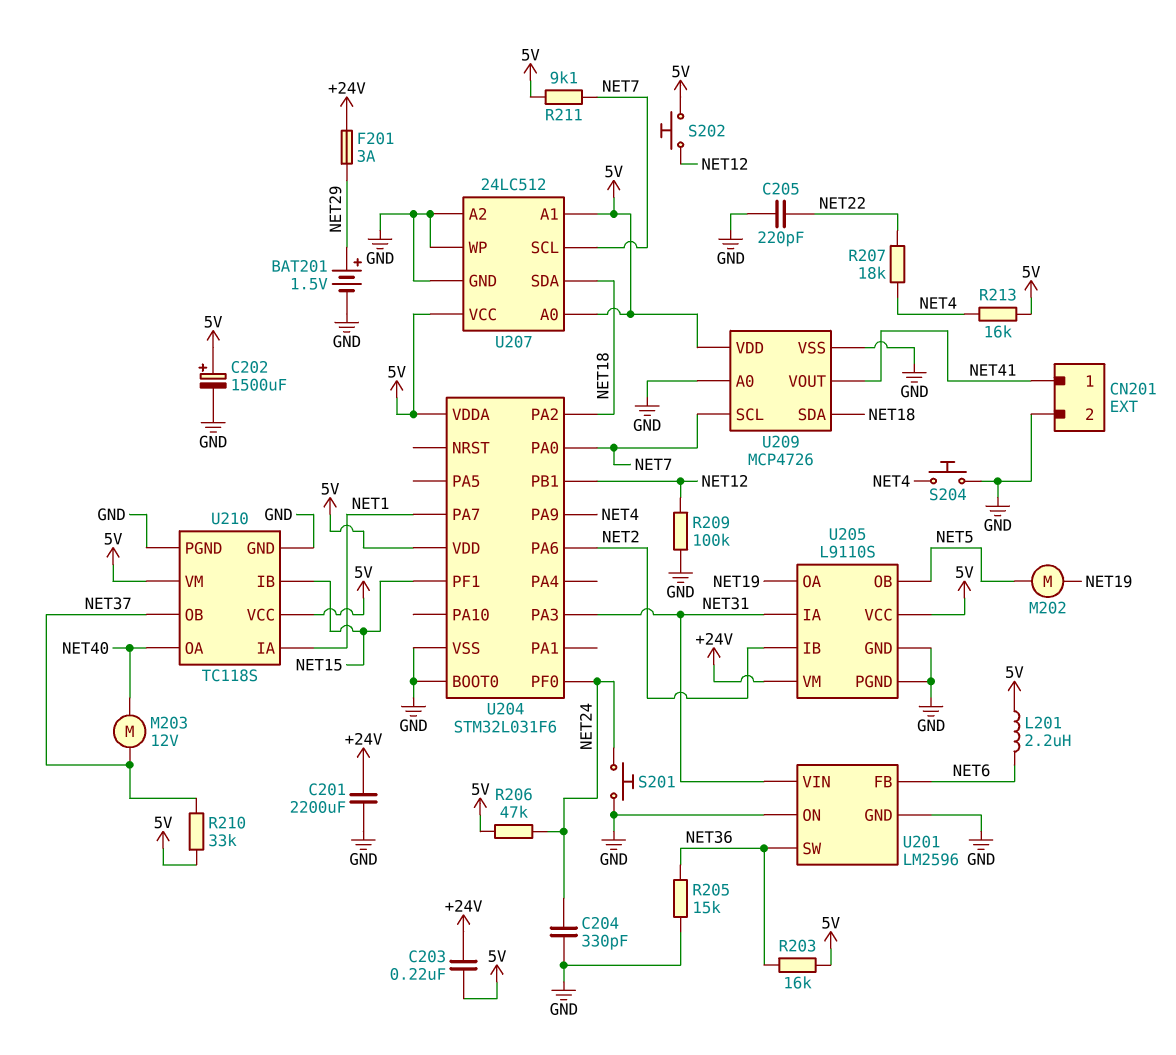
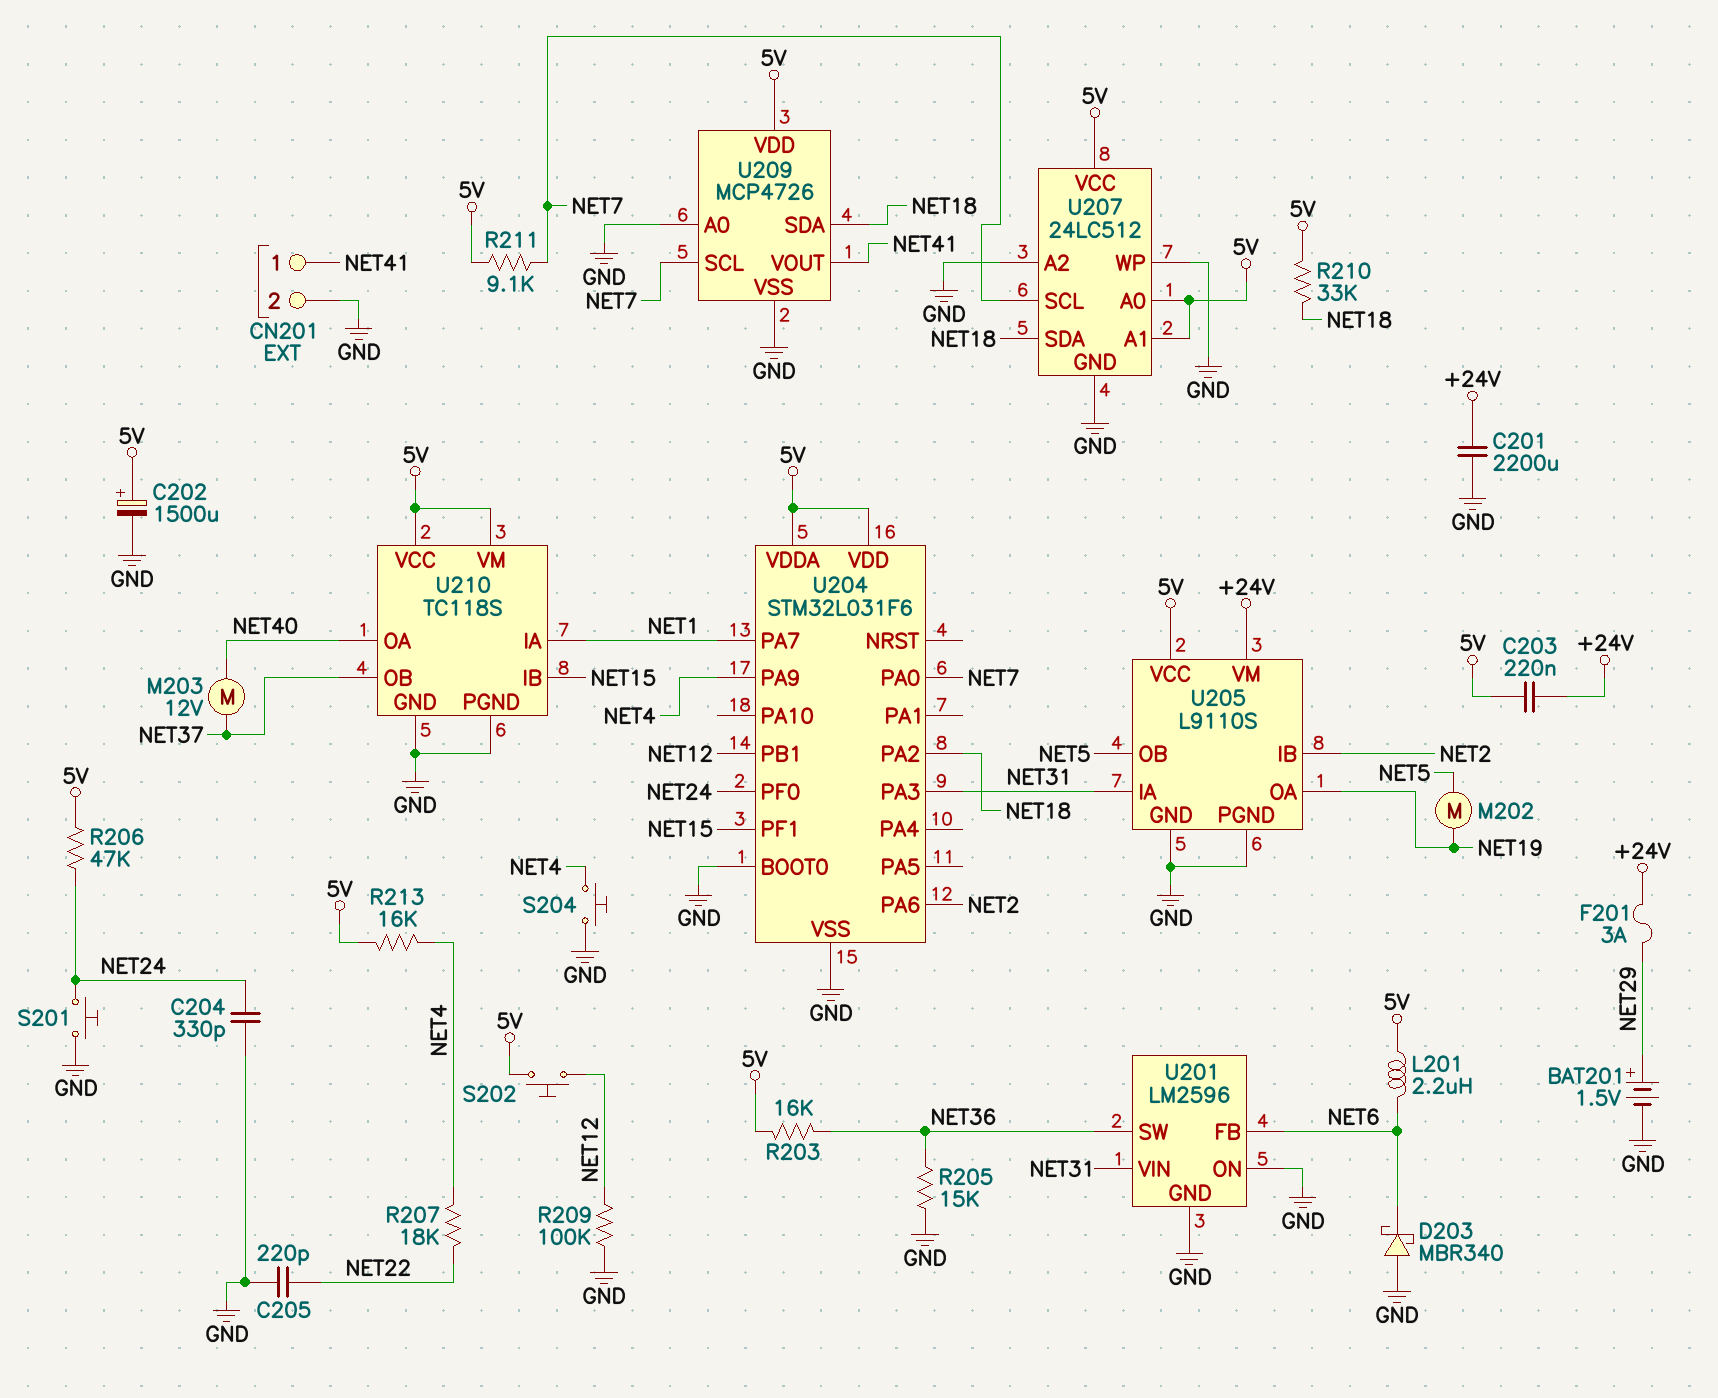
D203: none -> schottky MBR340 (A GND, K NET6)
R210: 33k (5V, NET37) -> 33k (5V, NET18)

